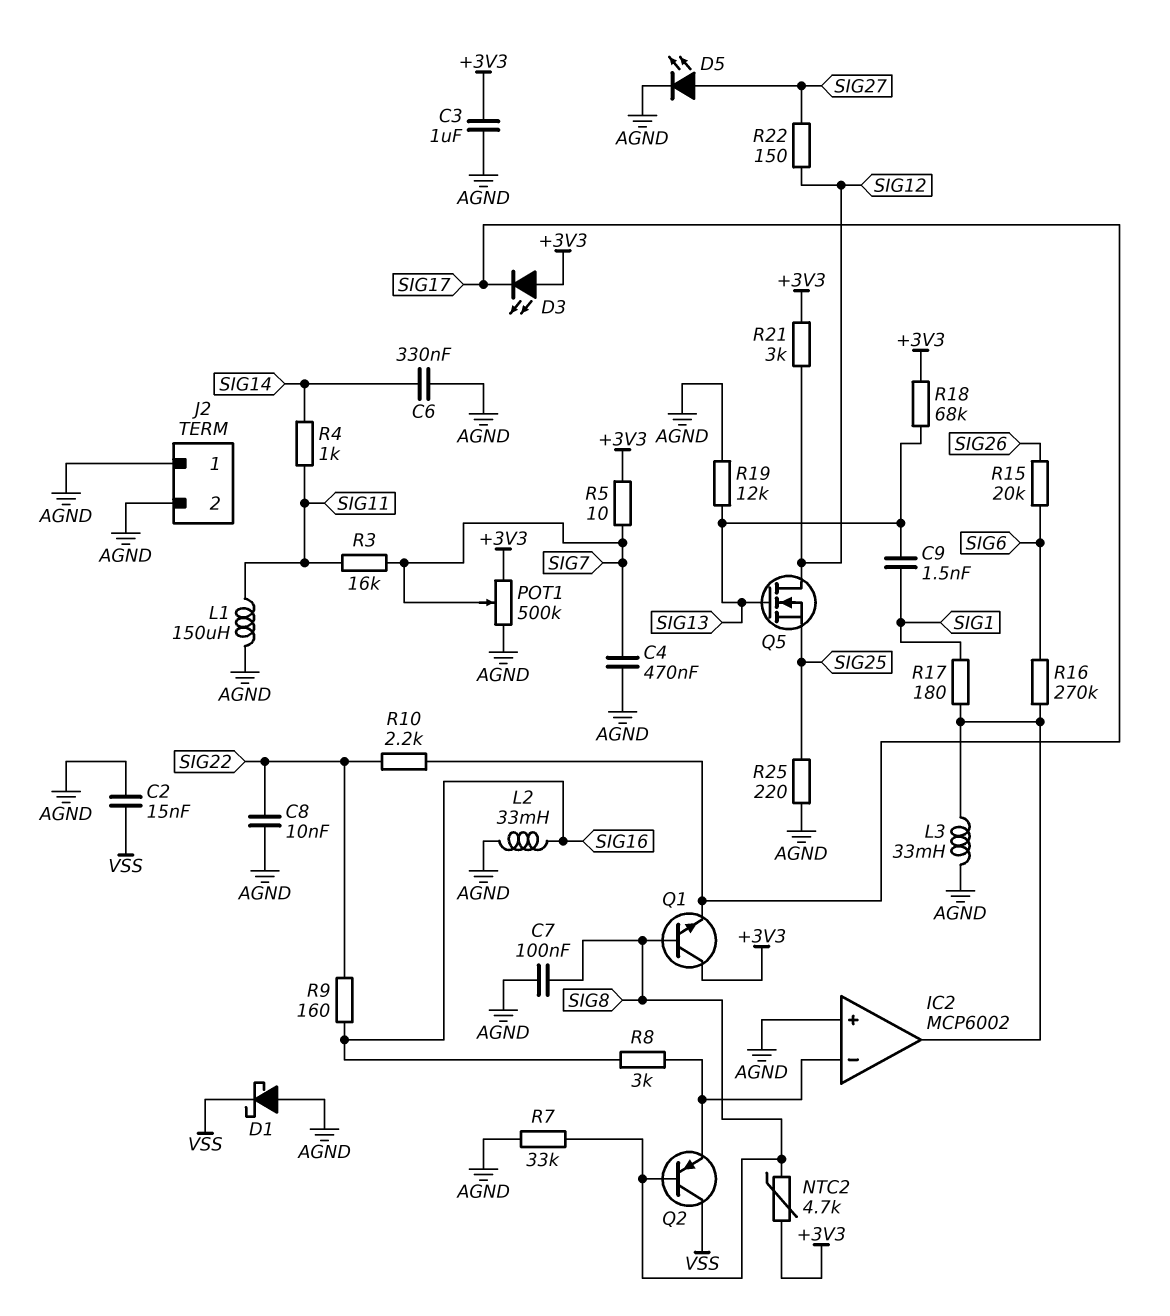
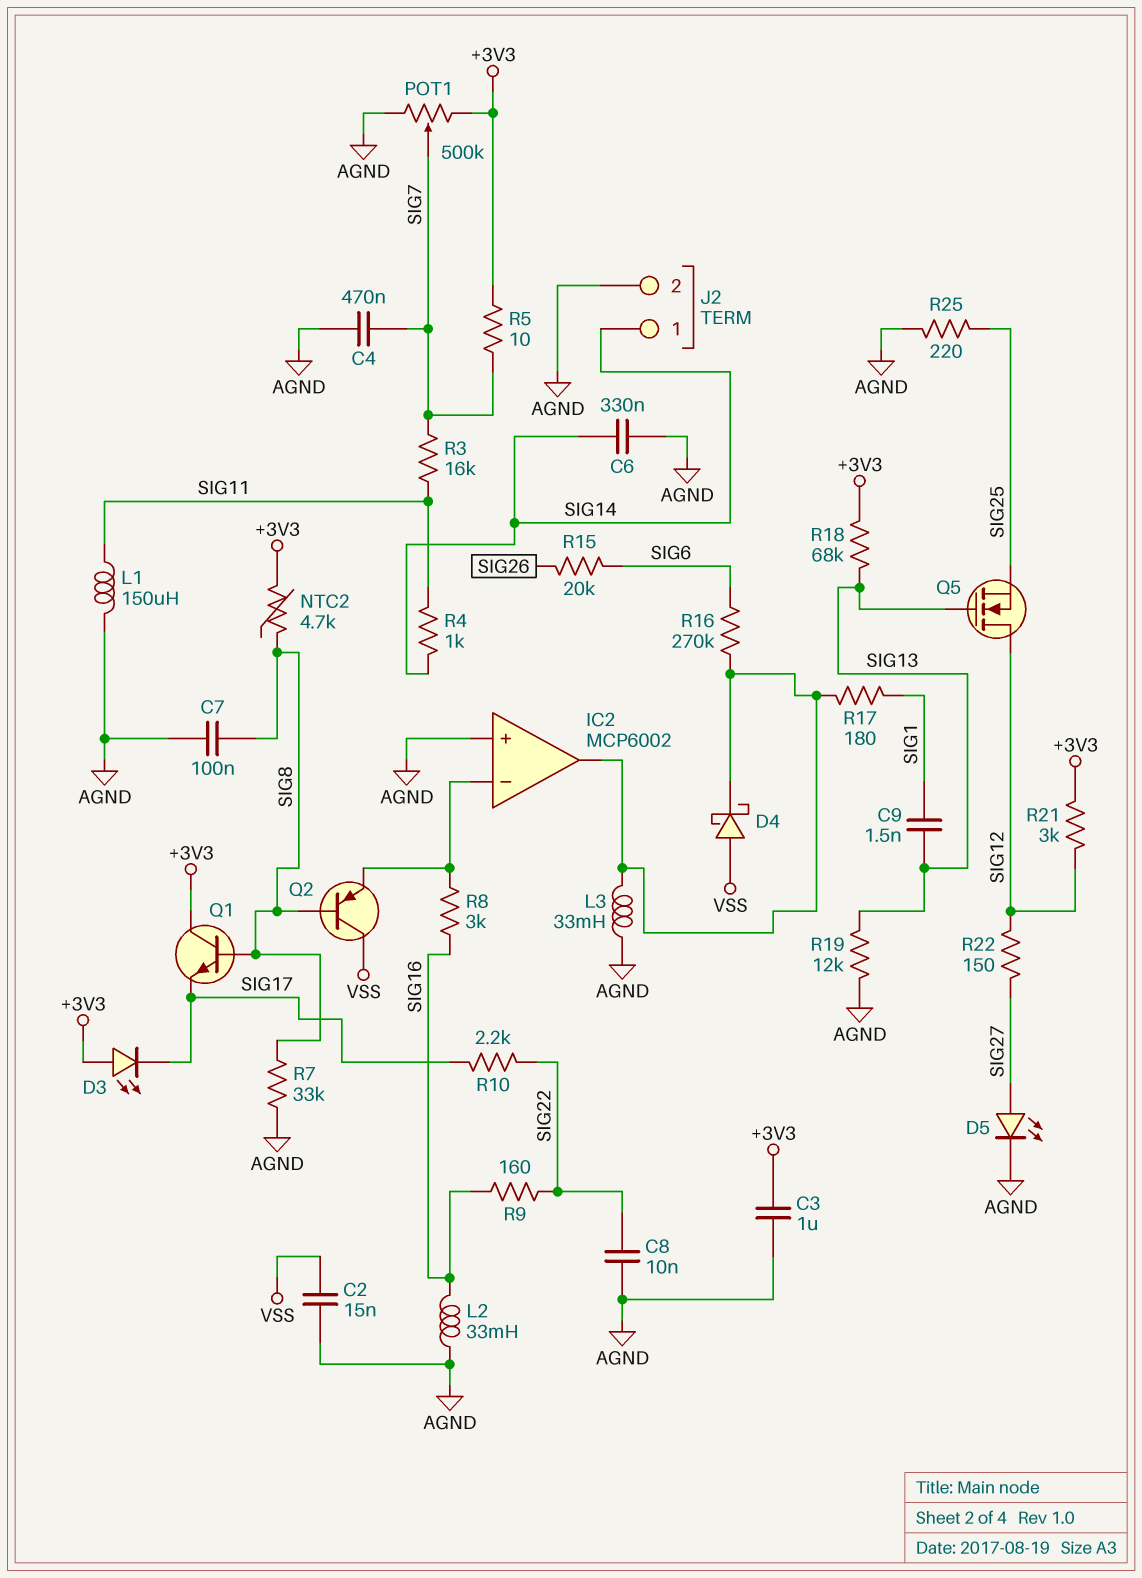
D1: schottky (A AGND, K VSS) -> none
D4: none -> schottky (A VSS, K IC2/out)
J2 pin 1: AGND -> SIG14

